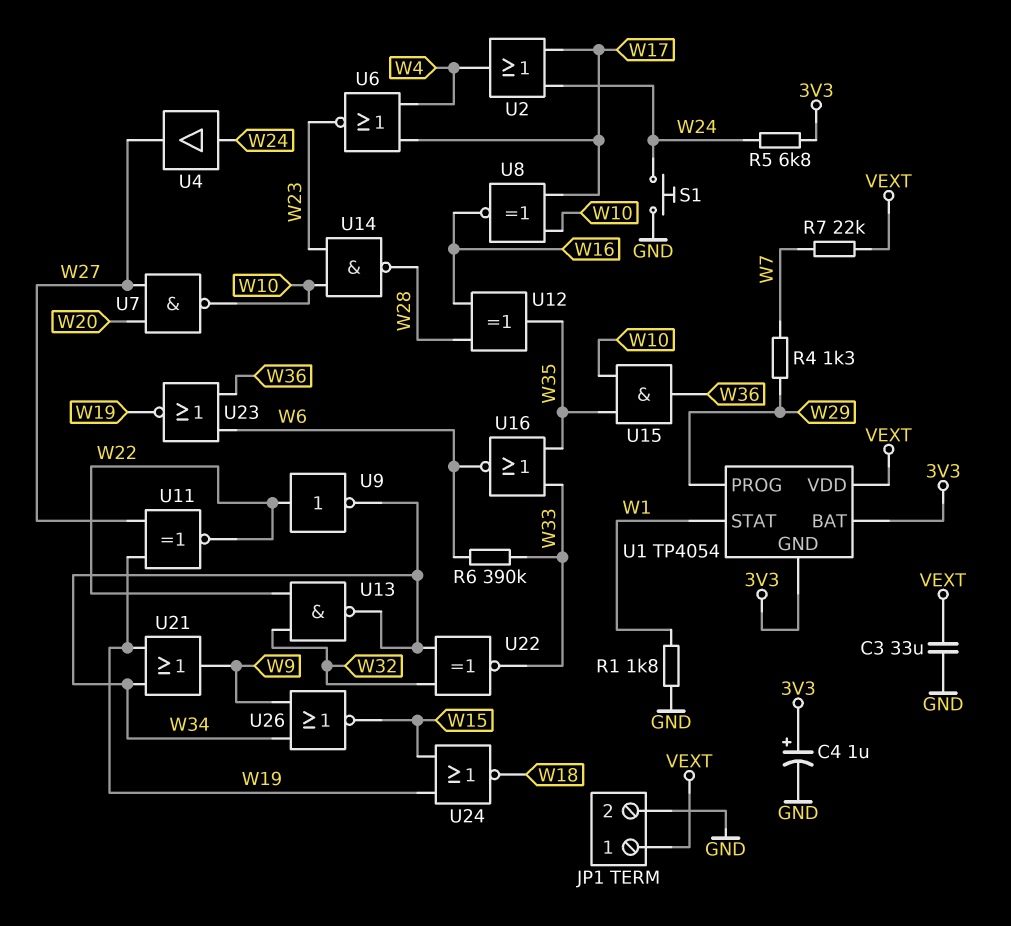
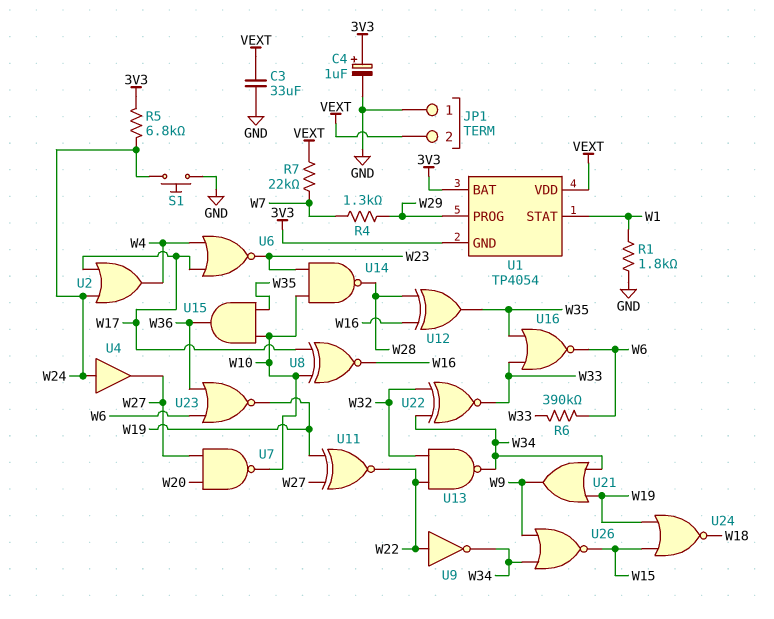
JP1 pin 1: VEXT -> GND
JP1 pin 2: GND -> VEXT

